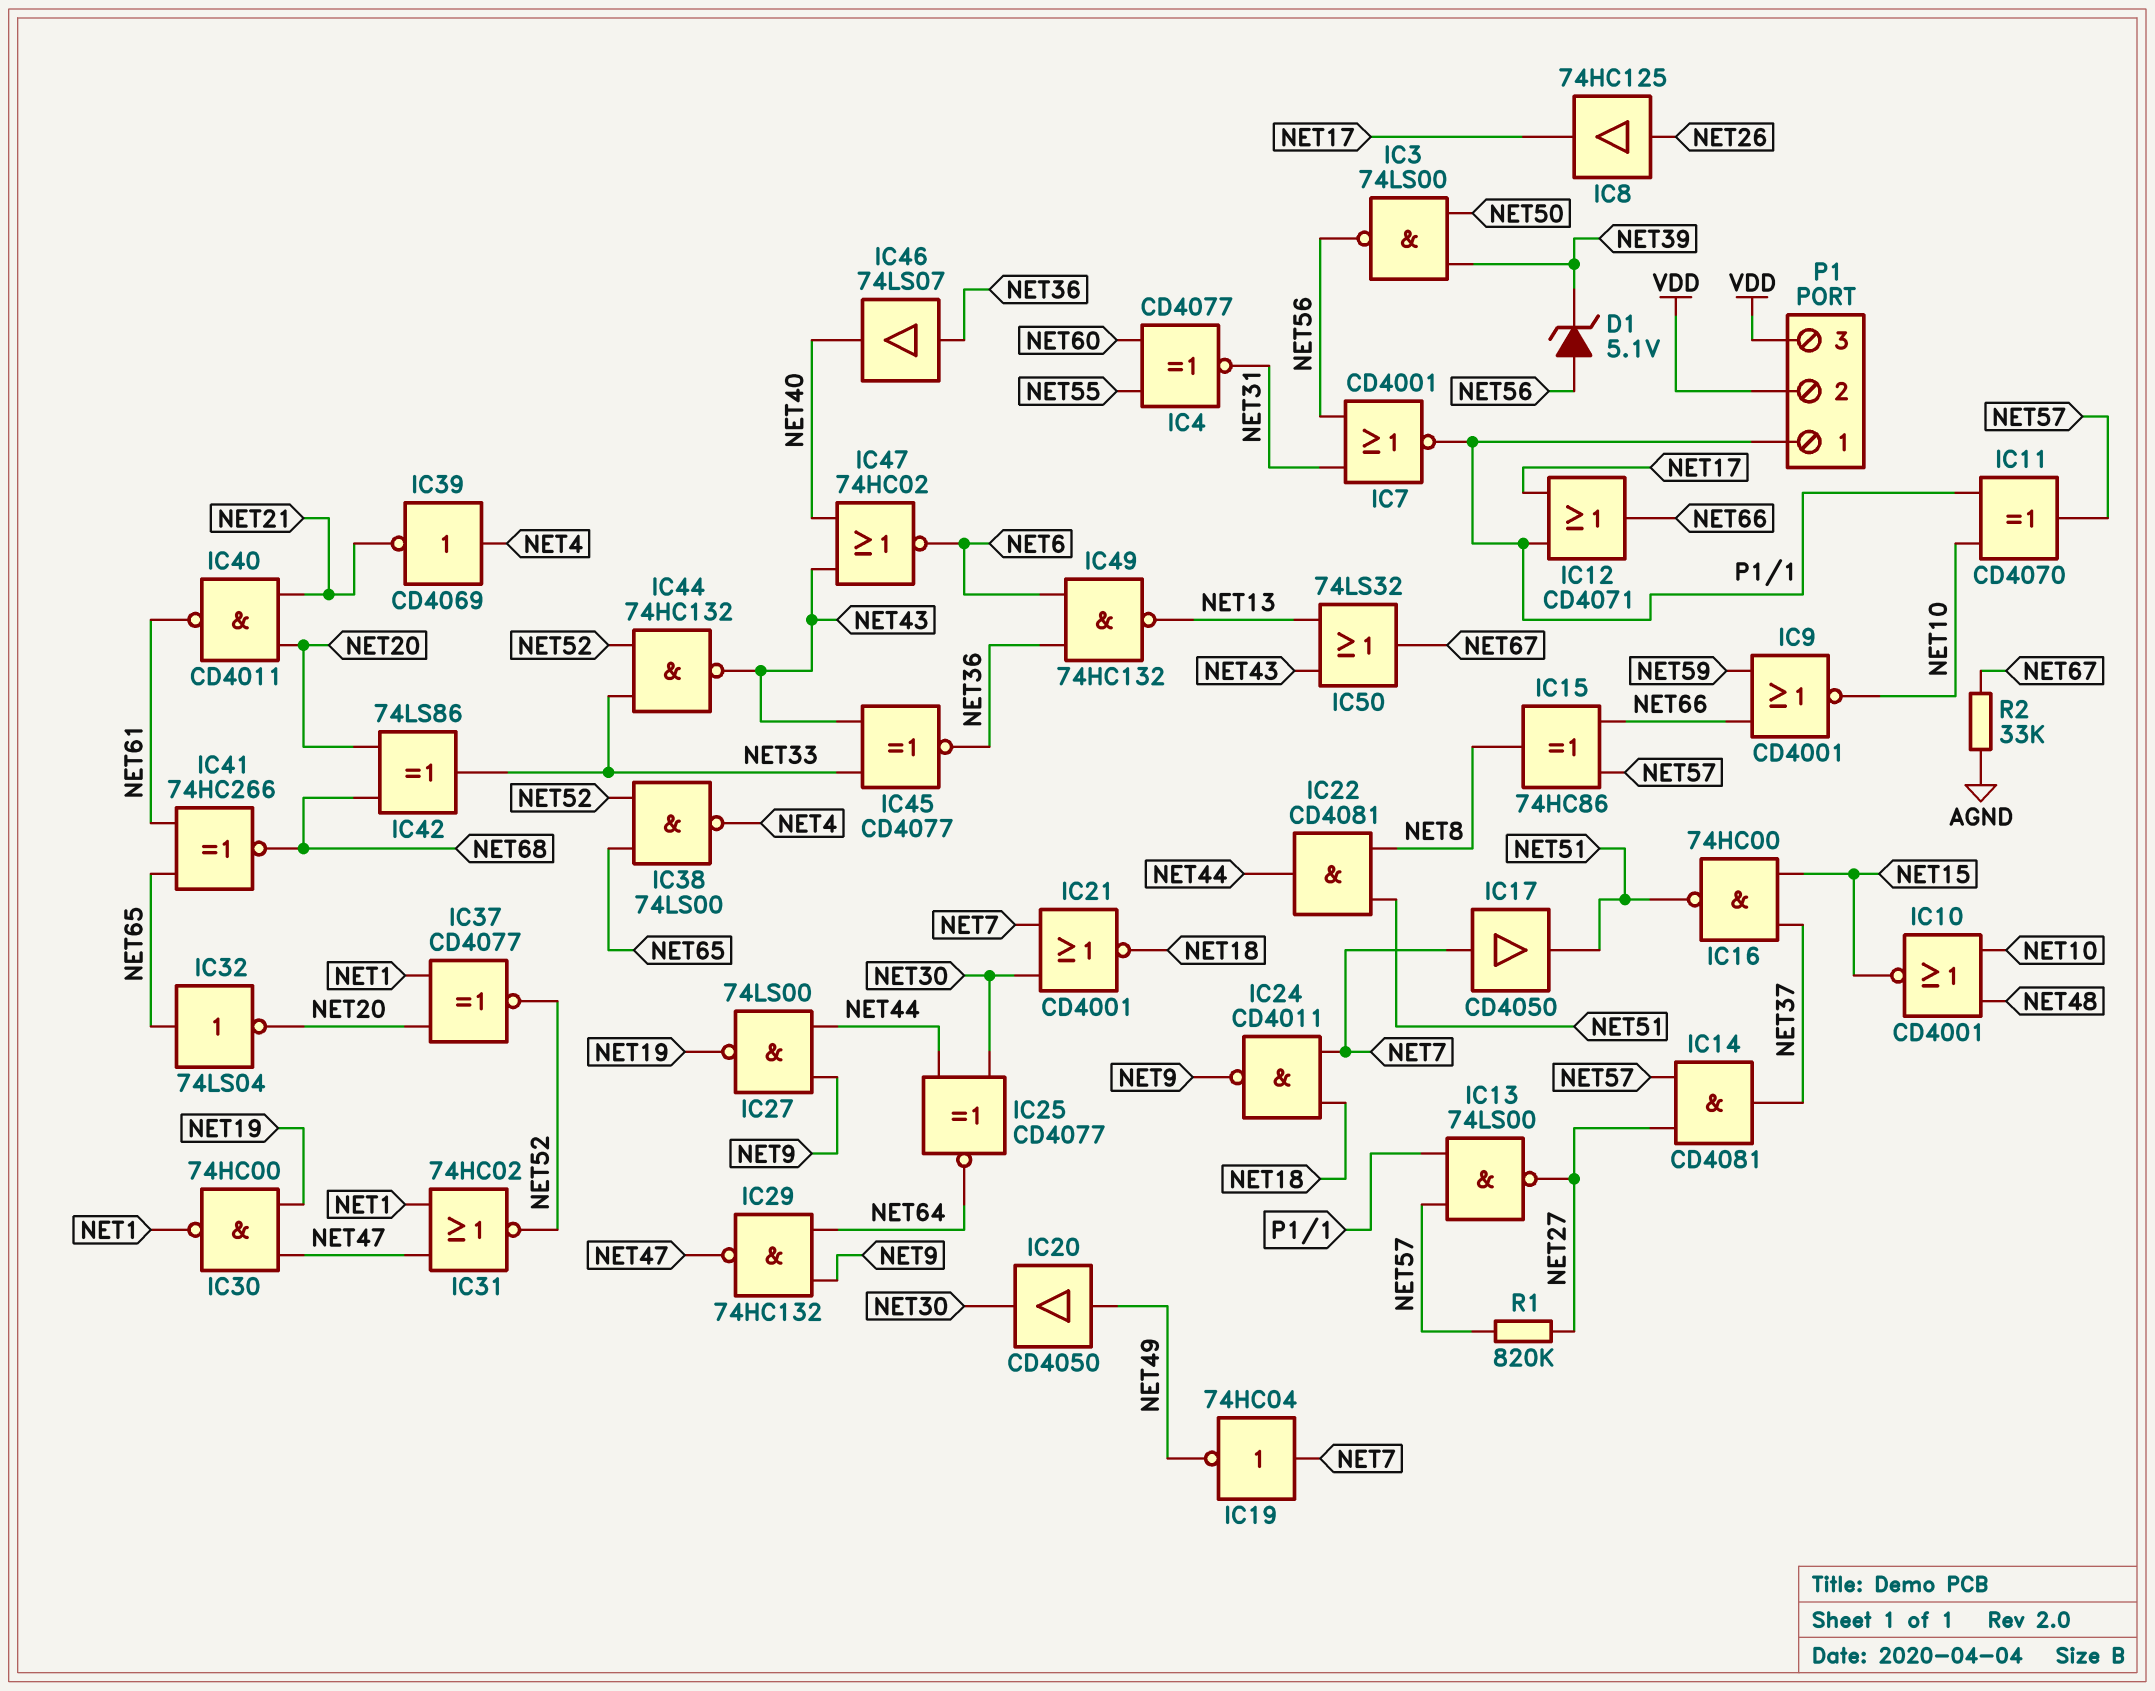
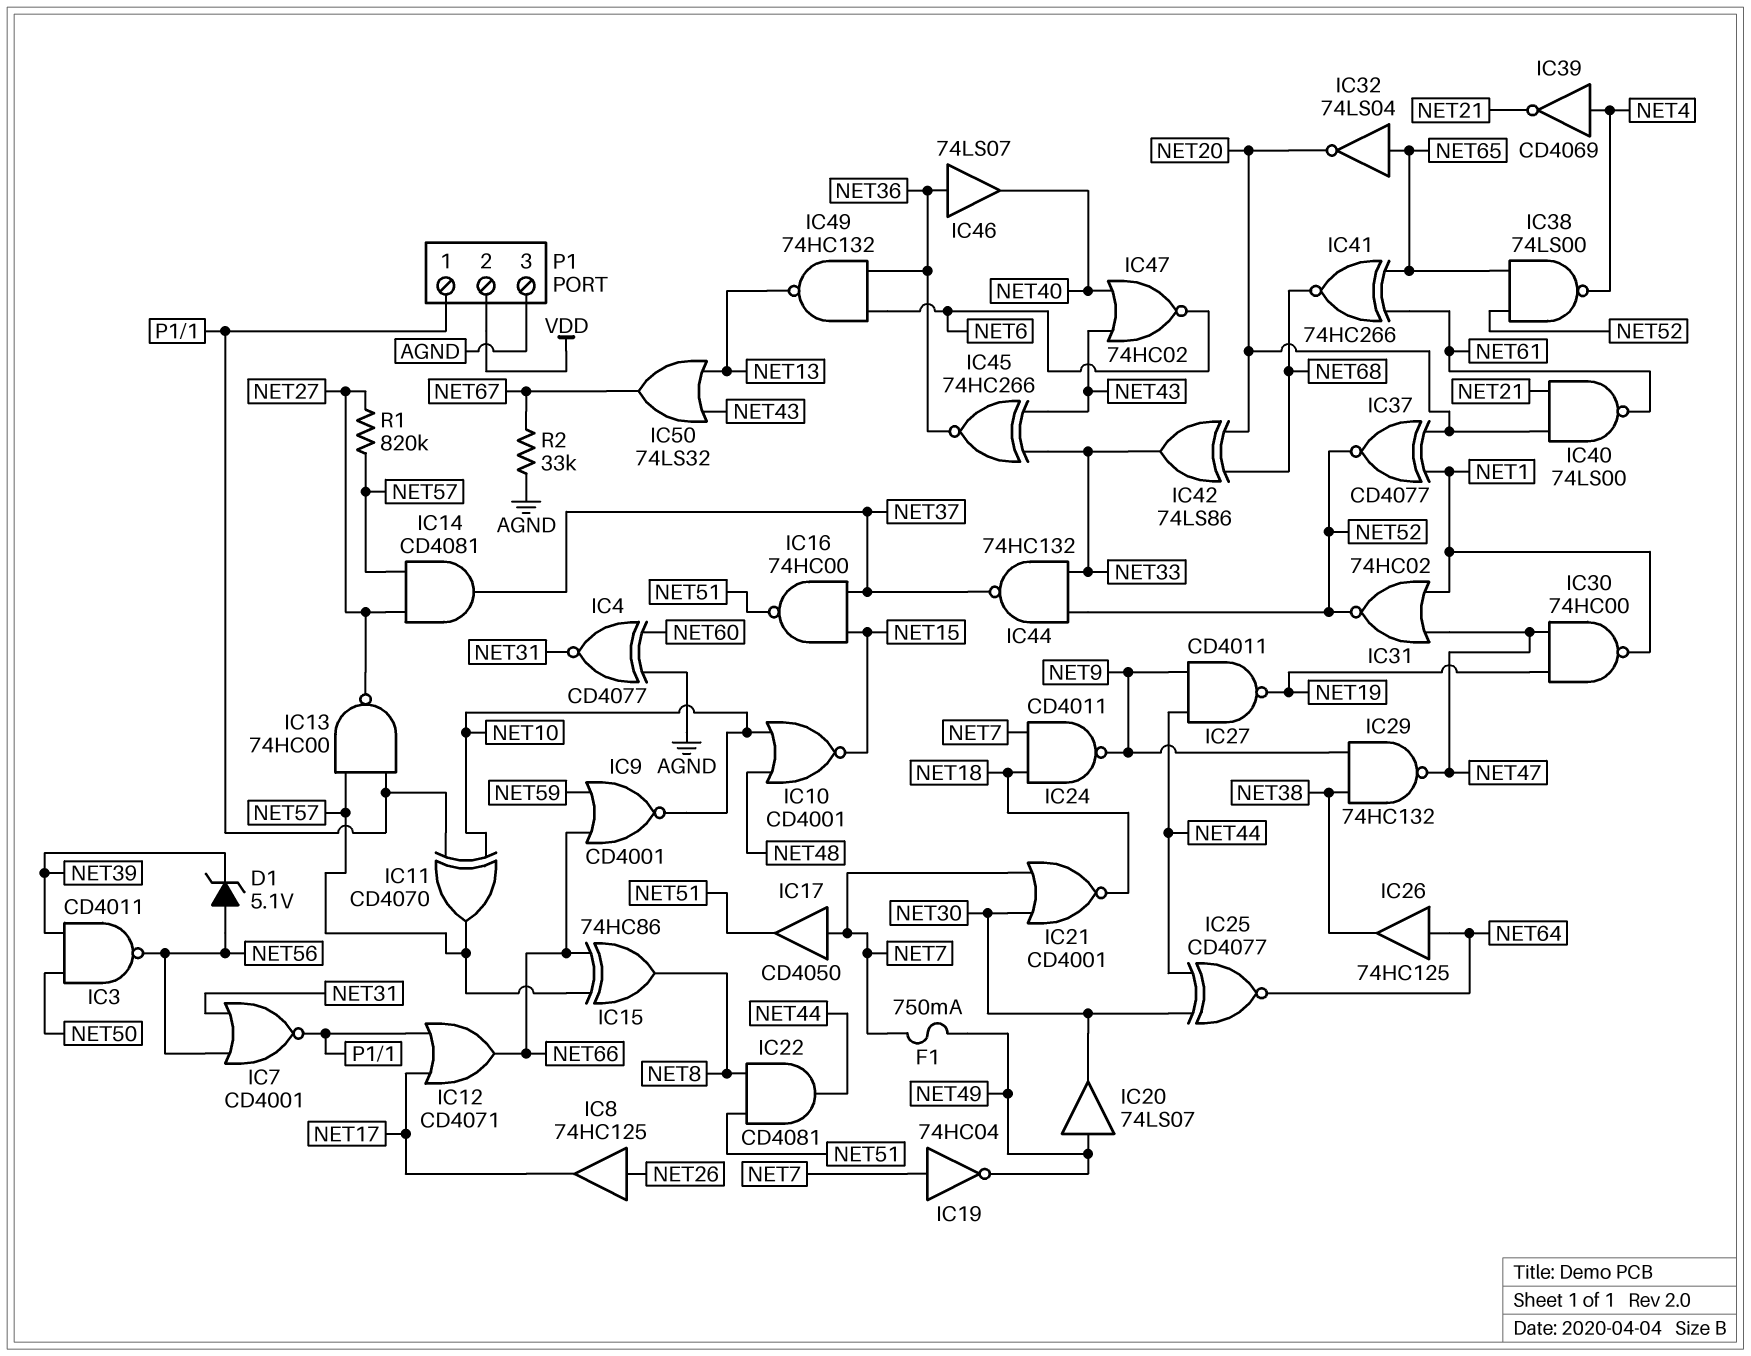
F1: none -> 750mA (NET7, NET49)
IC3: NAND 74LS00 (in NET39, in NET50, out NET56) -> NAND CD4011 (in NET39, in NET50, out NET56)
IC4: XNOR CD4077 (in NET55, in NET60, out NET31) -> XNOR CD4077 (in AGND, in NET60, out NET31)
IC13: NAND 74LS00 (in NET57, in P1/1, out NET27) -> NAND 74HC00 (in NET57, in P1/1, out NET27)
IC20: buffer CD4050 (in NET49, out NET30) -> buffer 74LS07 (in NET49, out NET30)
IC26: none -> buffer 74HC125 (in NET64, out NET38)
IC27: NAND 74LS00 (in NET9, in NET44, out NET19) -> NAND CD4011 (in NET9, in NET44, out NET19)
IC29: NAND 74HC132 (in NET9, in NET64, out NET47) -> NAND 74HC132 (in NET9, in NET38, out NET47)
IC40: NAND CD4011 (in NET20, in NET21, out NET61) -> NAND 74LS00 (in NET20, in NET21, out NET61)
IC44: NAND 74HC132 (in NET33, in NET52, out NET43) -> NAND 74HC132 (in NET33, in NET52, out NET37)
IC45: XNOR CD4077 (in NET33, in NET43, out NET36) -> XNOR 74HC266 (in NET33, in NET43, out NET36)
P1 pin 3: VDD -> AGND

